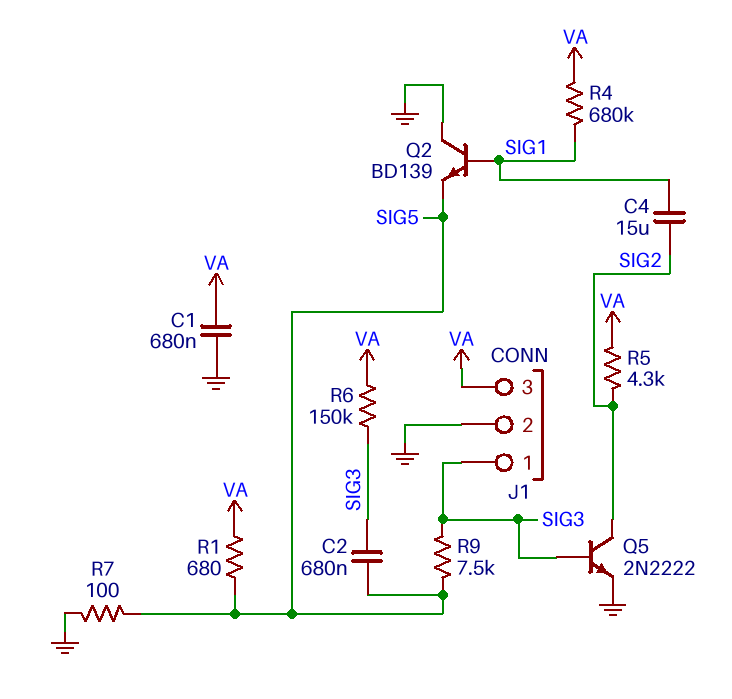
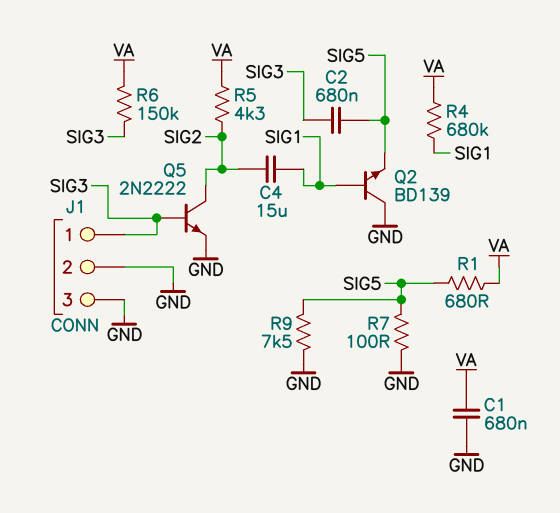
J1 pin 3: VA -> GND
R9: 7.5k (SIG3, SIG5) -> 7.5k (GND, SIG5)

